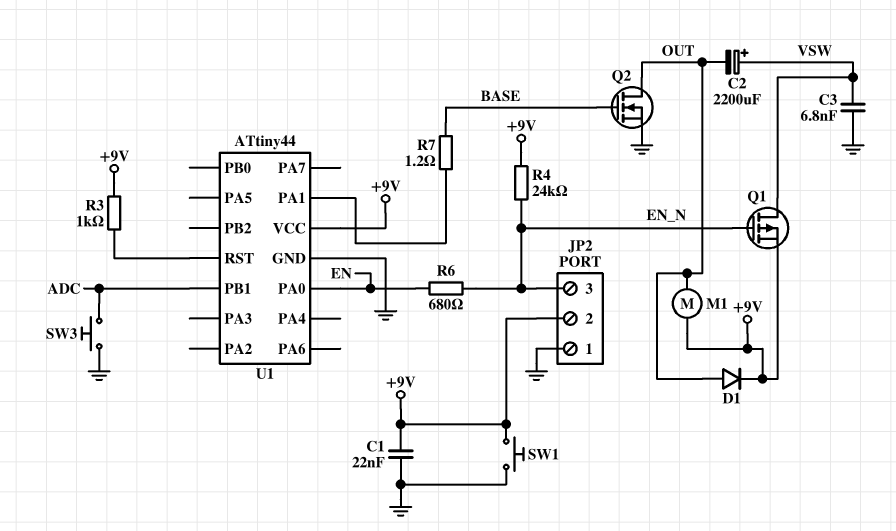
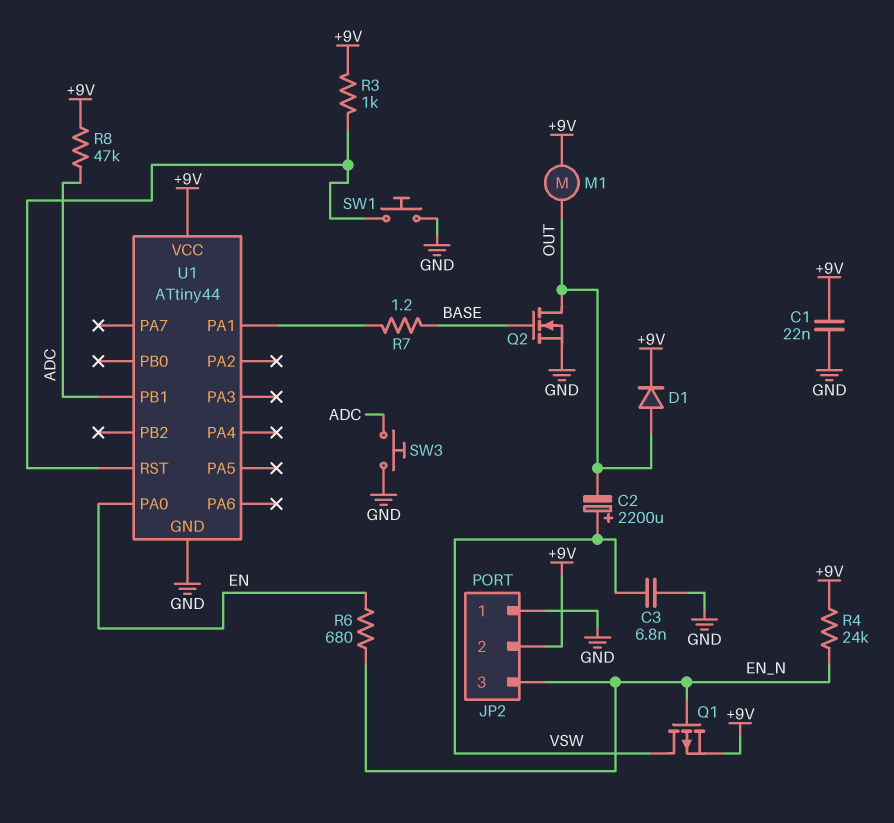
R8: none -> 47k (+9V, ADC)
SW1: button (+9V, GND) -> button (GND, U1/RST)

